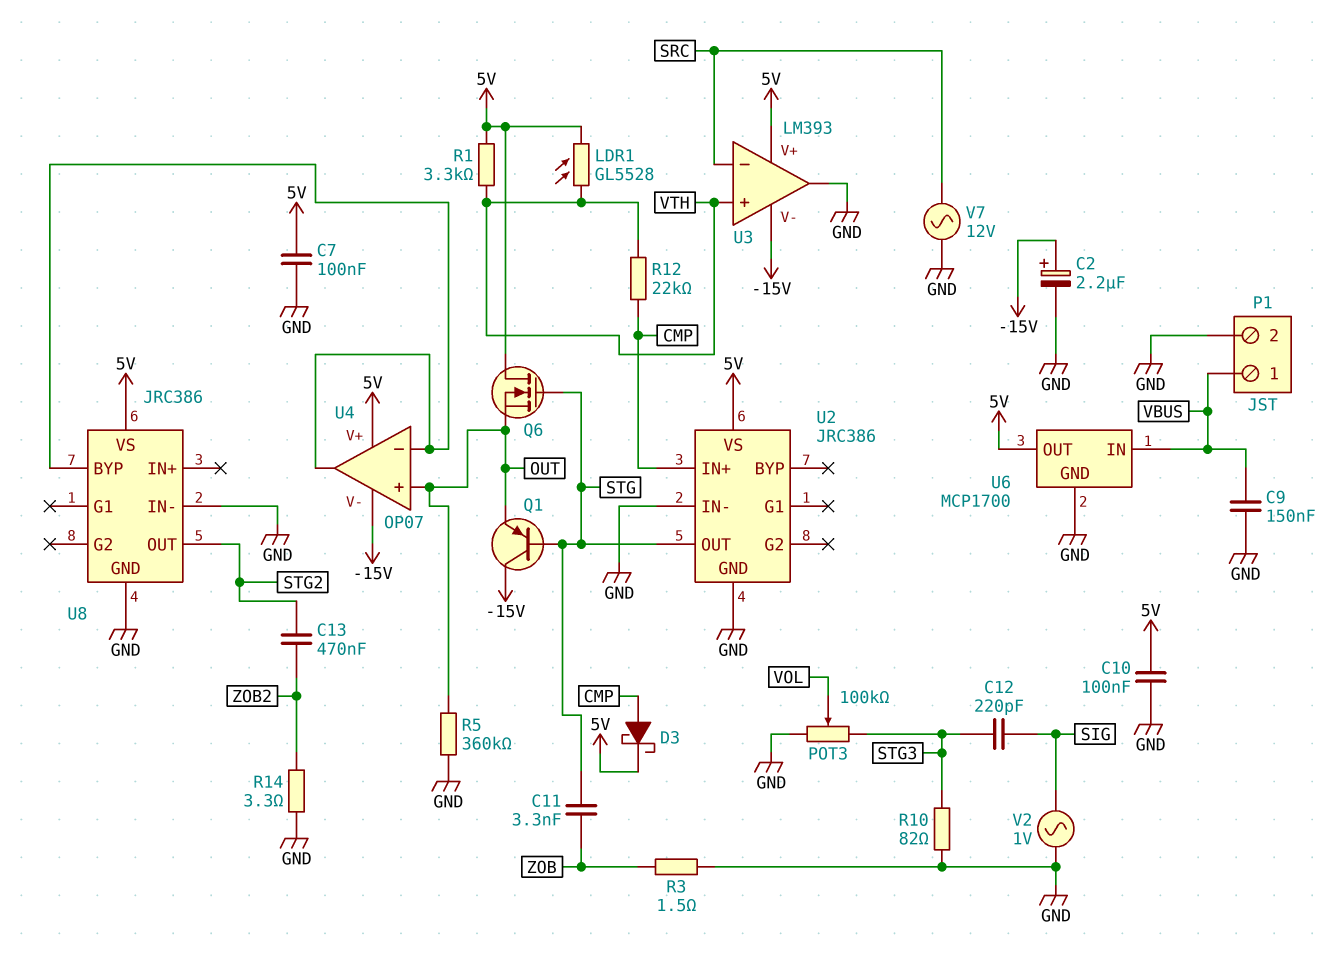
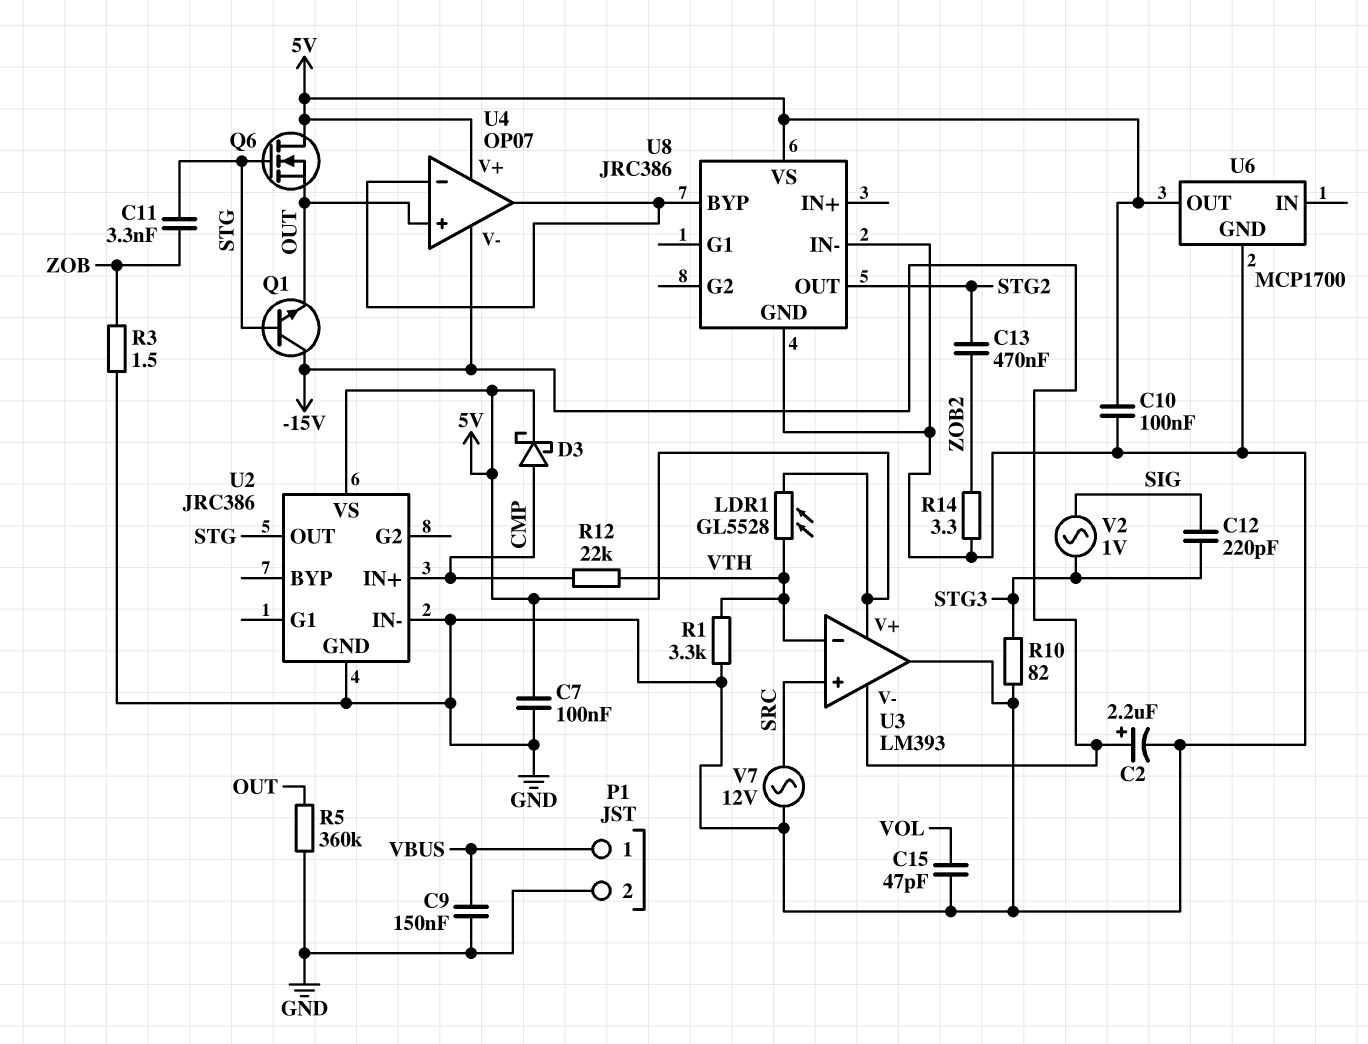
C15: none -> 47pF (GND, VOL)
POT3: 100k (GND, STG3, wiper VOL) -> none
Q1: PNP (B STG, C -15V, E OUT) -> NPN (B STG, C -15V, E OUT)
R1: 3.3k (5V, VTH) -> 3.3k (GND, VTH)
U3 pin in+: VTH -> SRC
U3 pin in-: SRC -> VTH
U6 pin IN: VBUS -> none
V2: AC 1V (GND, SIG) -> AC 1V (SIG, STG3)

